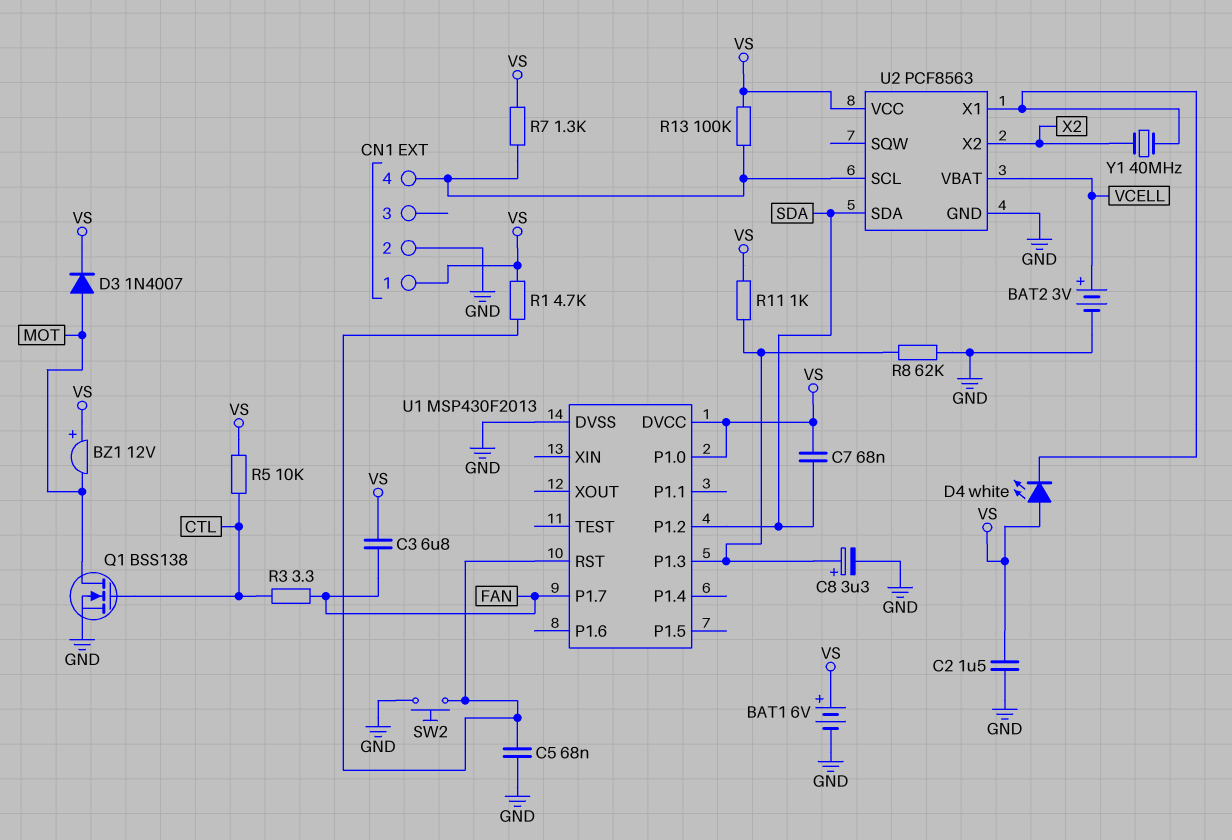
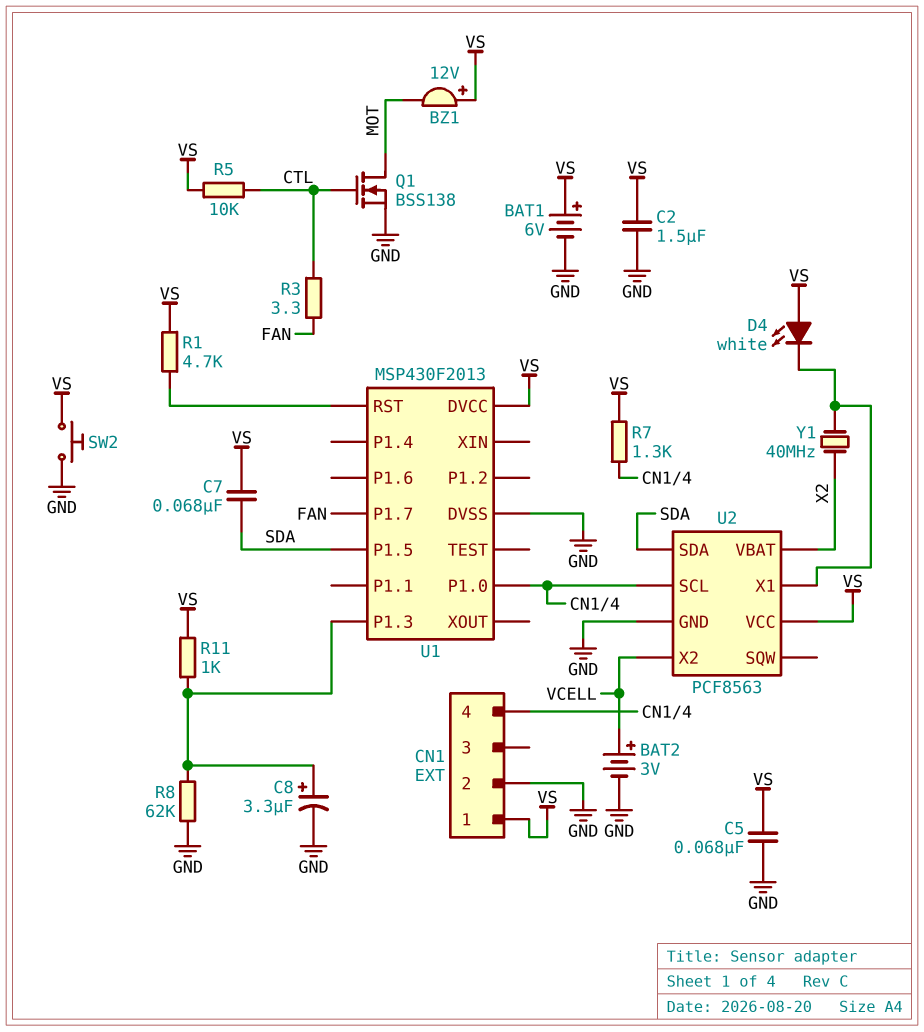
C3: 6.8uF (FAN, VS) -> none
C5: 68nF (GND, U1/RST) -> 68nF (GND, VS)
D3: diode 1N4007 (A MOT, K VS) -> none
R13: 100k (CN1/4, VS) -> none
SW2: button (GND, U1/RST) -> button (GND, VS)
U1 pin P1.0: VS -> CN1/4
U1 pin P1.2: SDA -> none
U1 pin P1.5: none -> SDA
U2 pin VBAT: VCELL -> X2
U2 pin X2: X2 -> VCELL

